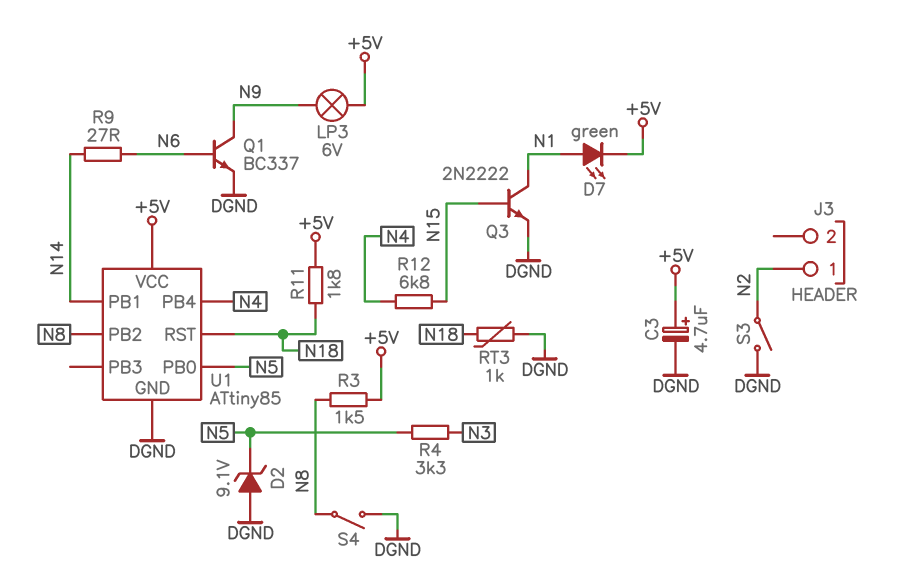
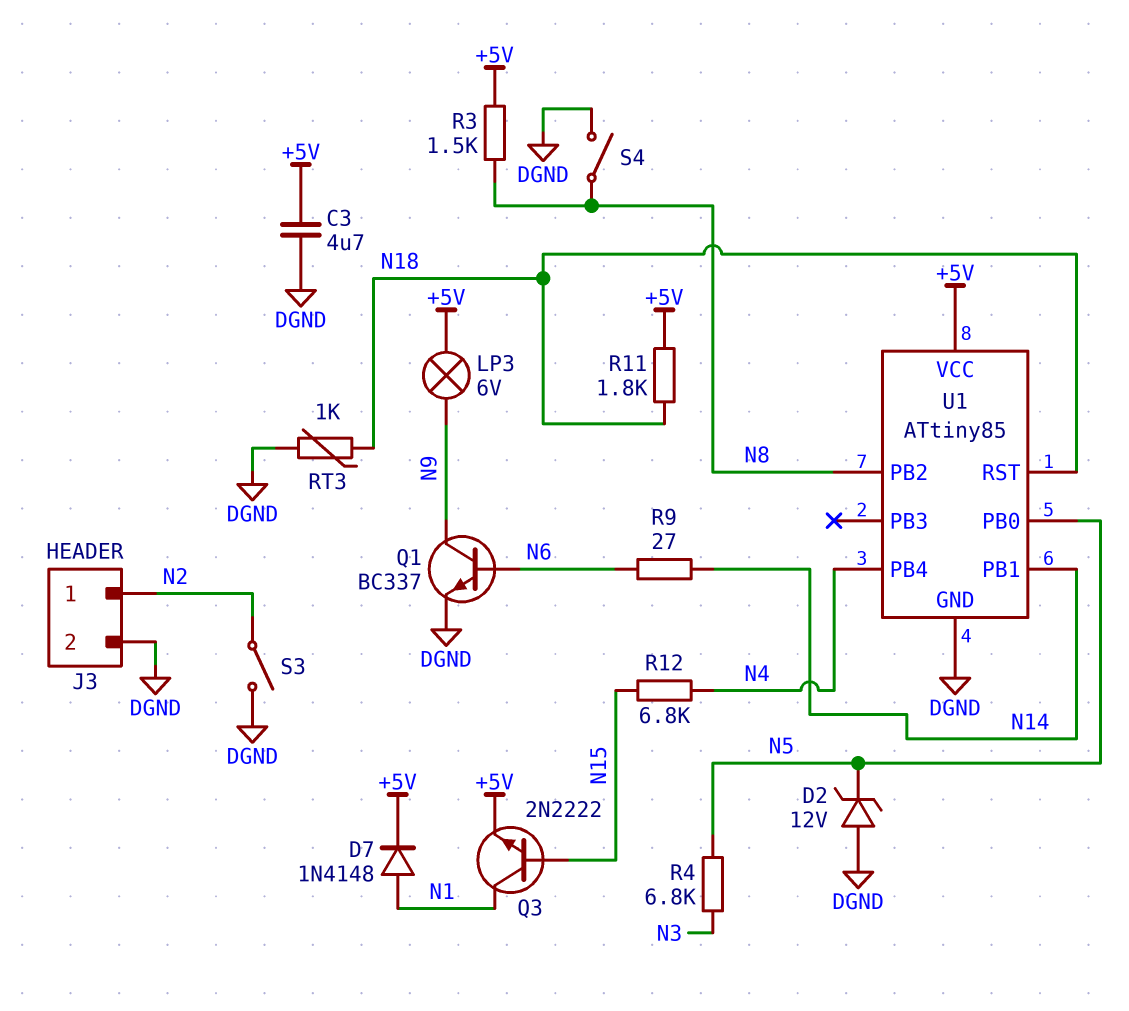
C3: 4.7uF (plus +5V, minus DGND) -> 4.7uF (+5V, DGND)
D2: zener 9.1V (A DGND, K N5) -> zener 12V (A DGND, K N5)
D7: LED green (A N1, K +5V) -> diode 1N4148 (A N1, K +5V)
J3 pin 2: none -> DGND
Q3: NPN 2N2222 (B N15, C N1, E DGND) -> NPN 2N2222 (B N15, C N1, E +5V)
R4: 3.3k (N3, N5) -> 6.8k (N3, N5)

